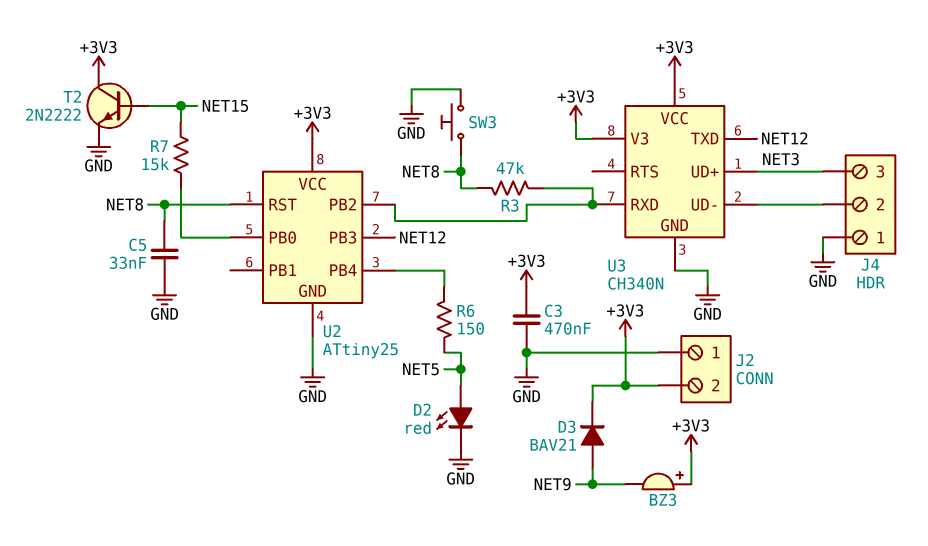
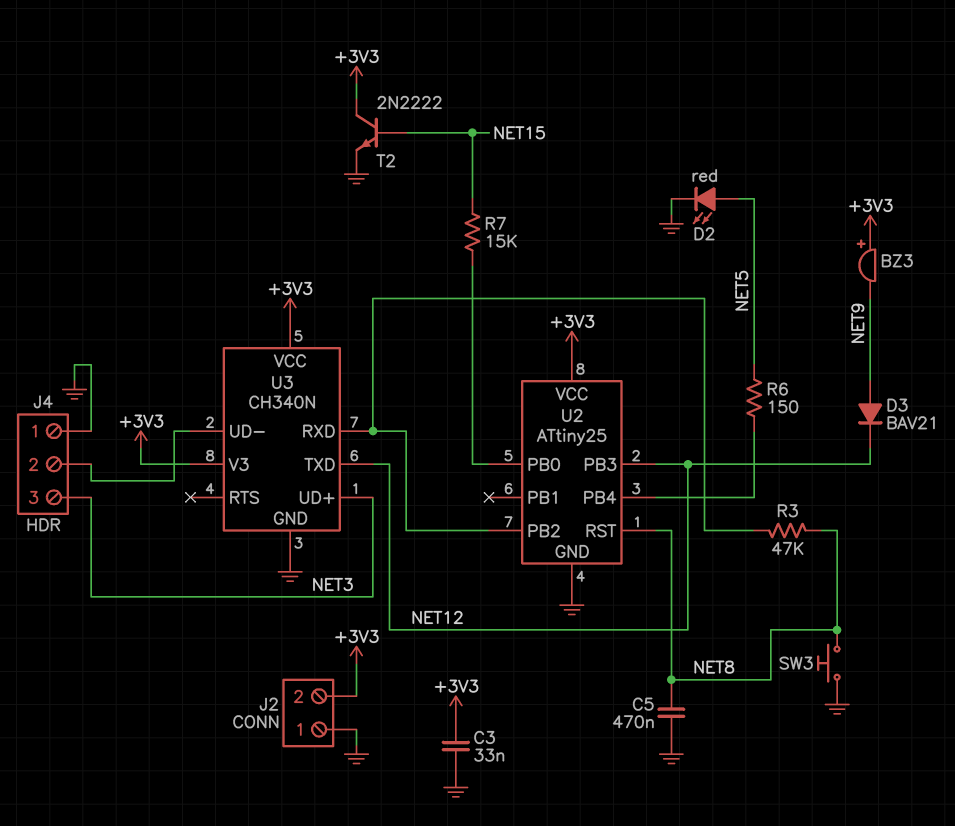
C3: 470nF (+3V3, GND) -> 33nF (+3V3, GND)
C5: 33nF (GND, NET8) -> 470nF (GND, NET8)
D3: diode BAV21 (A NET9, K +3V3) -> diode BAV21 (A NET9, K NET12)

